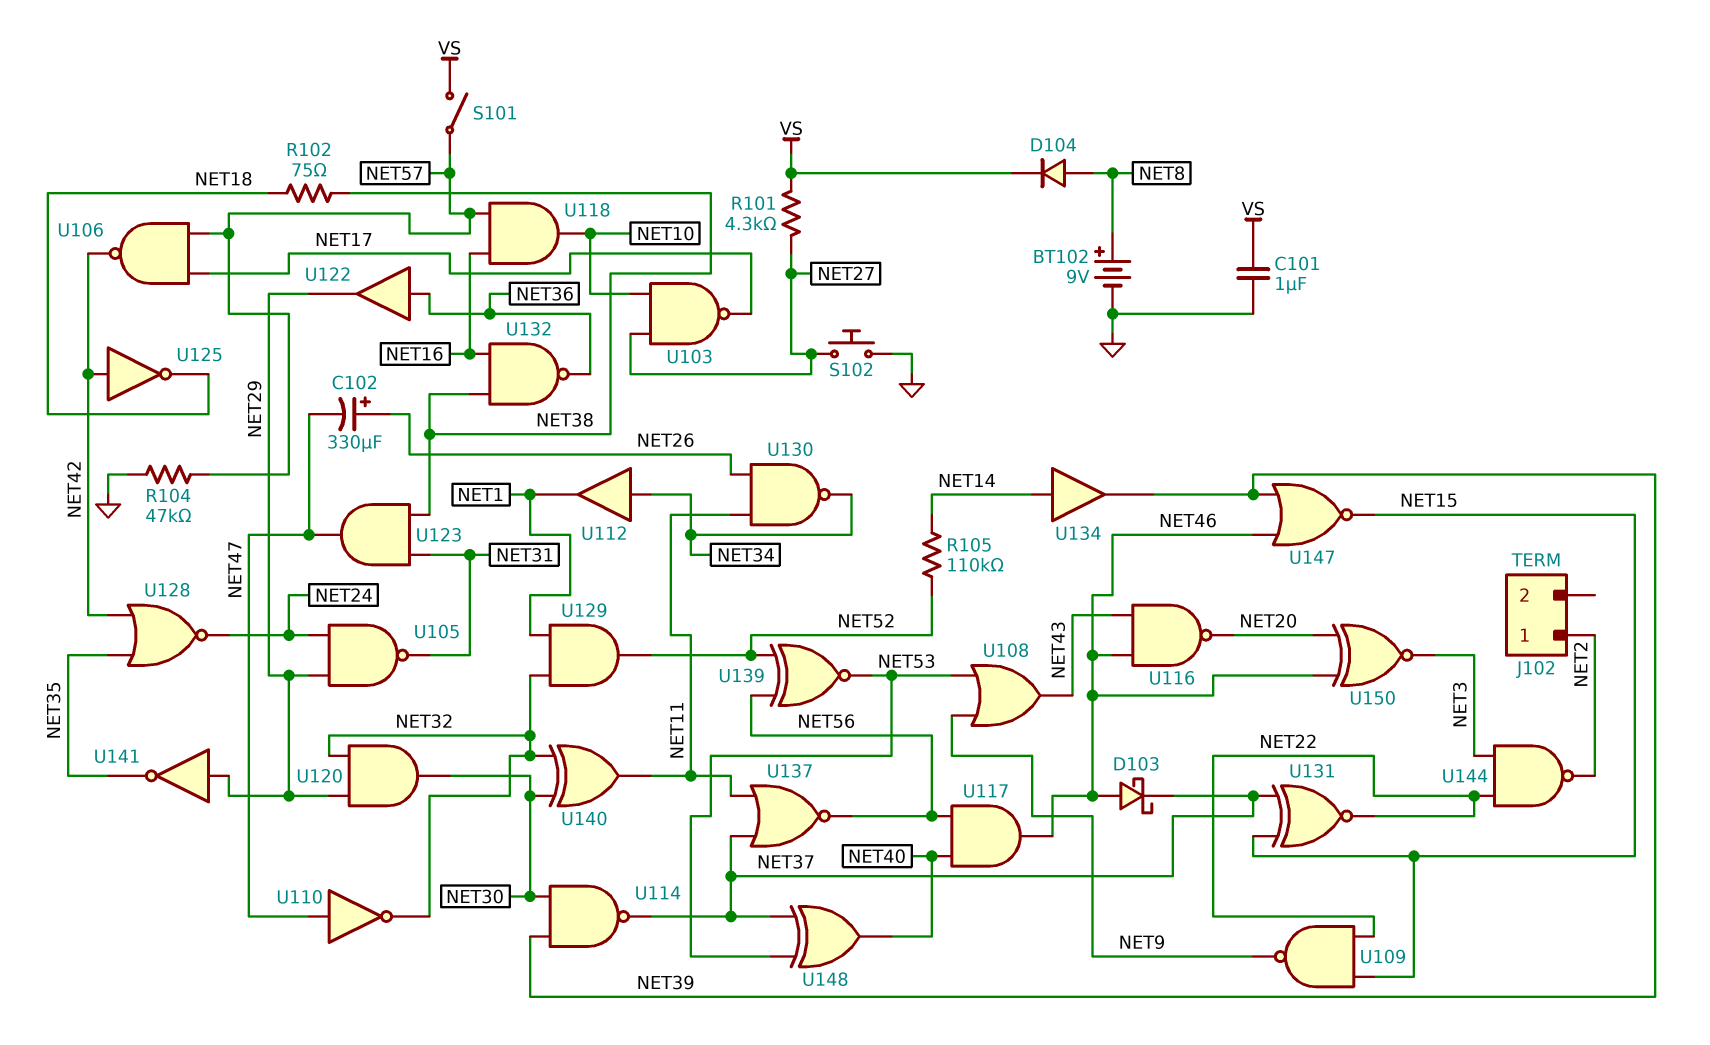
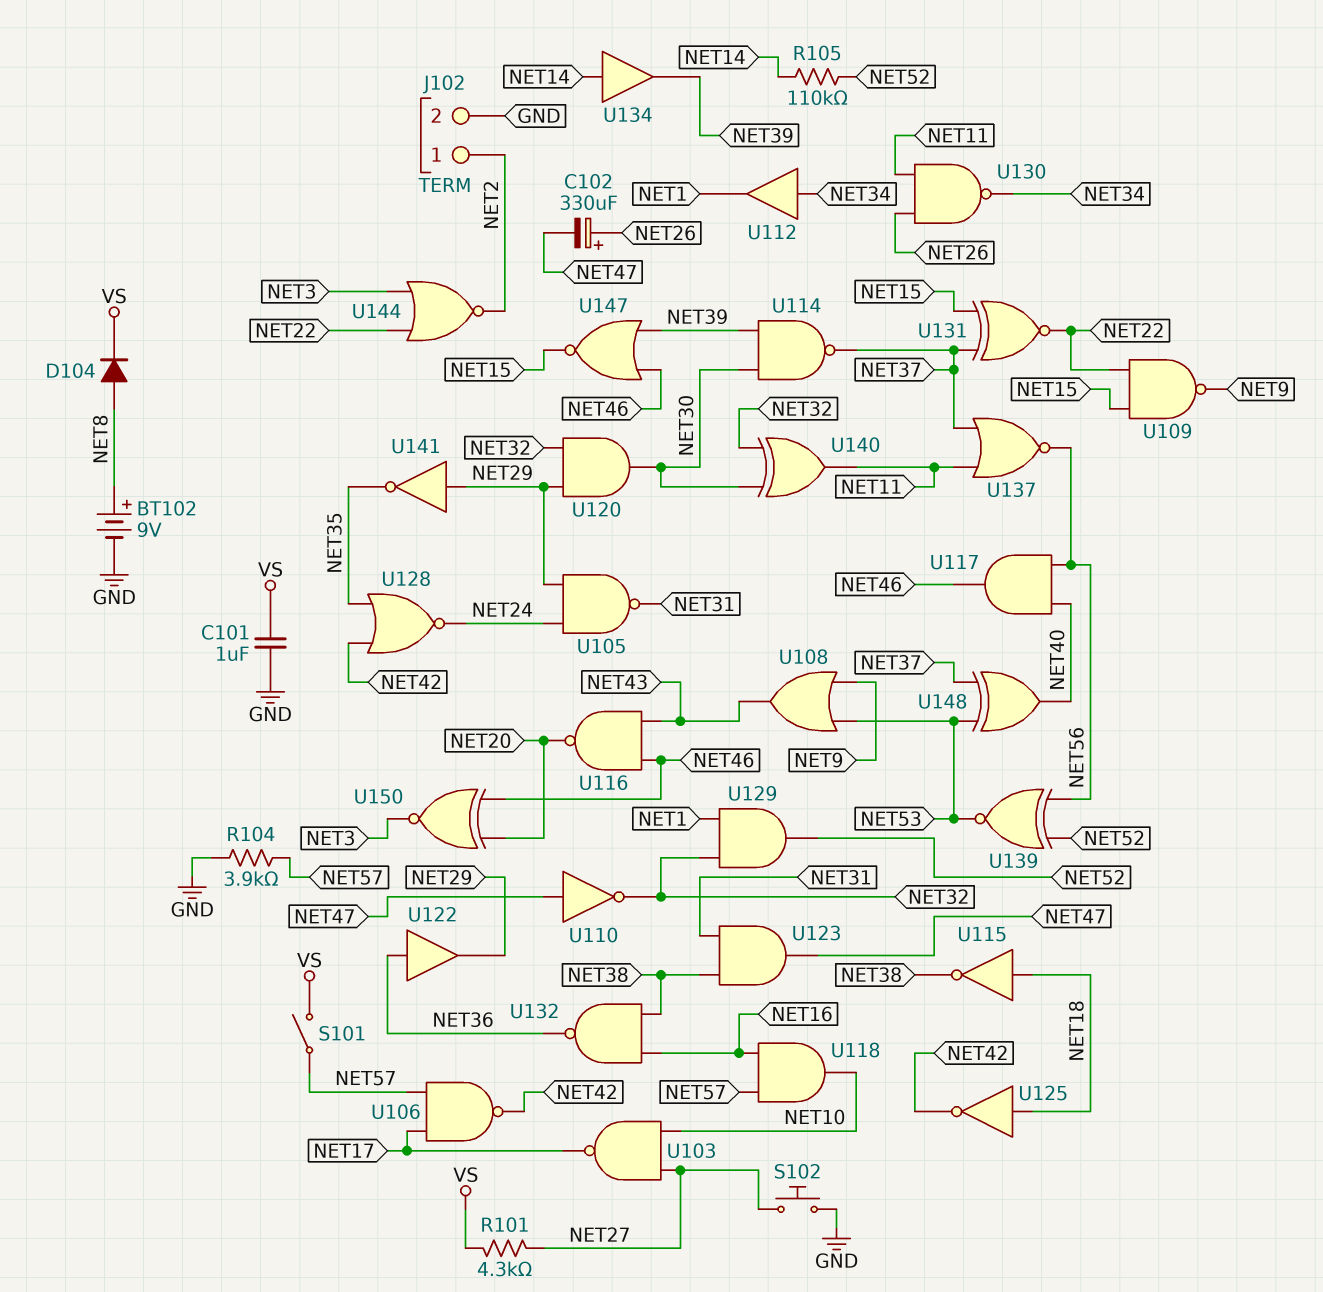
D103: schottky (A NET46, K NET37) -> none
J102 pin 2: none -> GND
R102: 75 (NET18, NET38) -> none
R104: 47k (GND, NET57) -> 3.9k (GND, NET57)
U115: none -> NOT (in NET18, out NET38)
U125: NOT (in NET42, out NET18) -> NOT (in NET18, out NET42)
U144: NAND (in NET3, in NET22, out NET2) -> NOR (in NET3, in NET22, out NET2)

